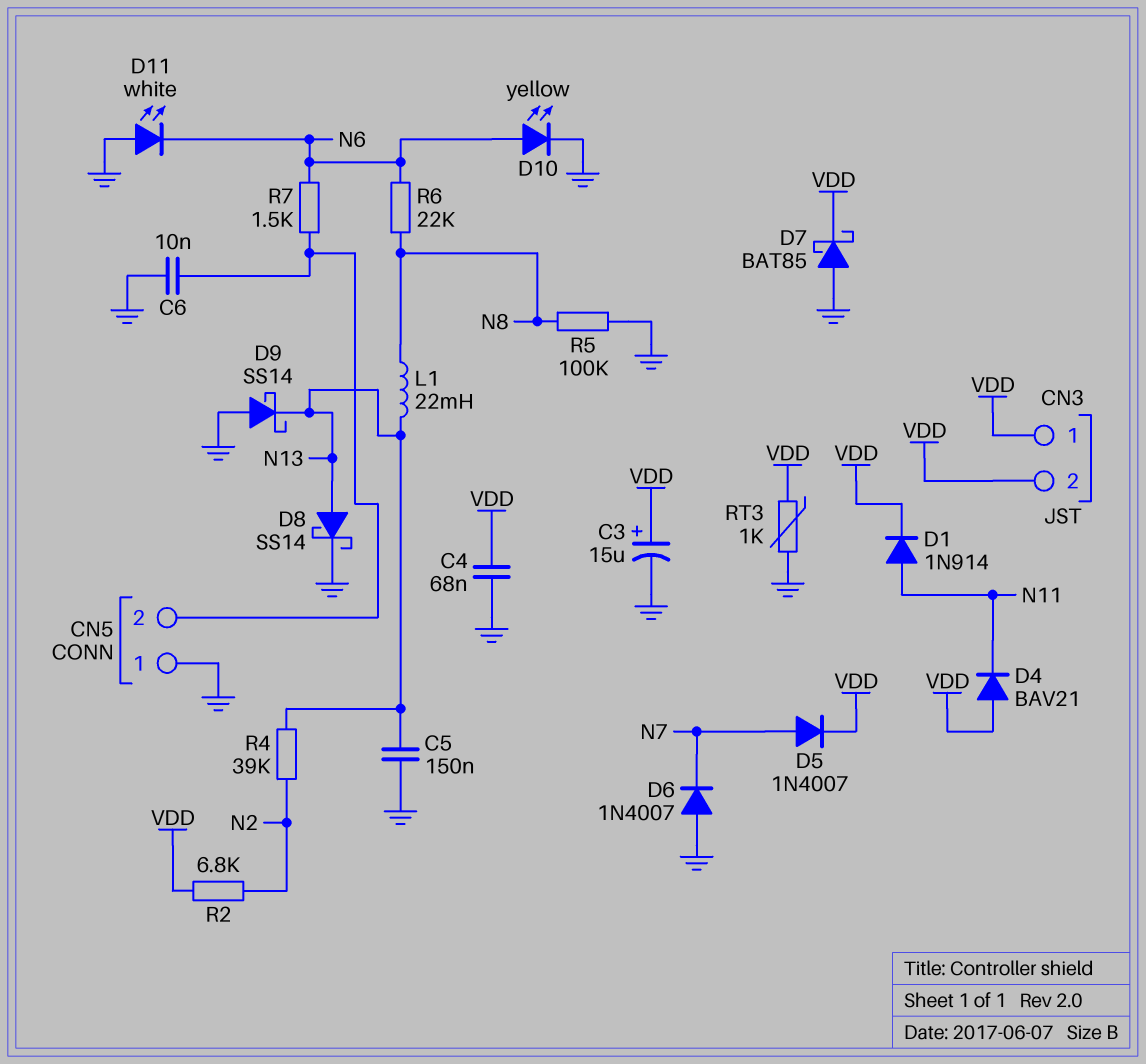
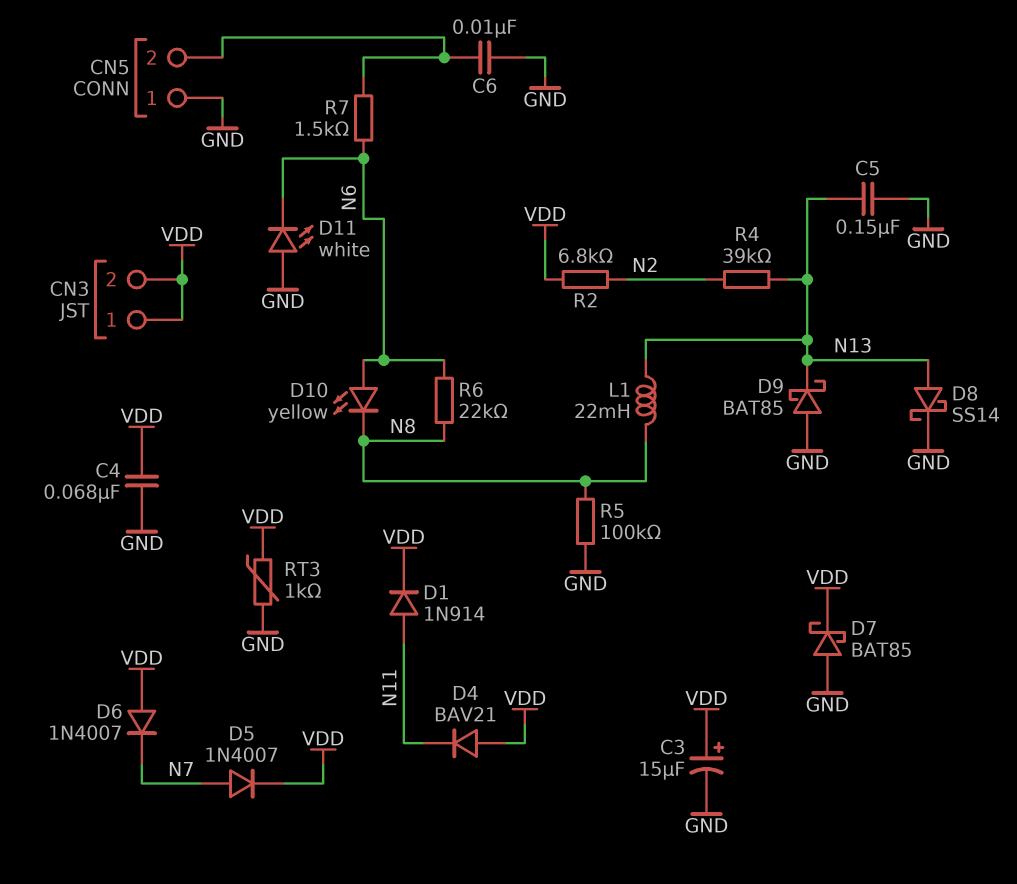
D6: diode 1N4007 (A GND, K N7) -> diode 1N4007 (A VDD, K N7)
D9: schottky SS14 (A GND, K N13) -> schottky BAT85 (A GND, K N13)
D10: LED yellow (A N6, K GND) -> LED yellow (A N6, K N8)

